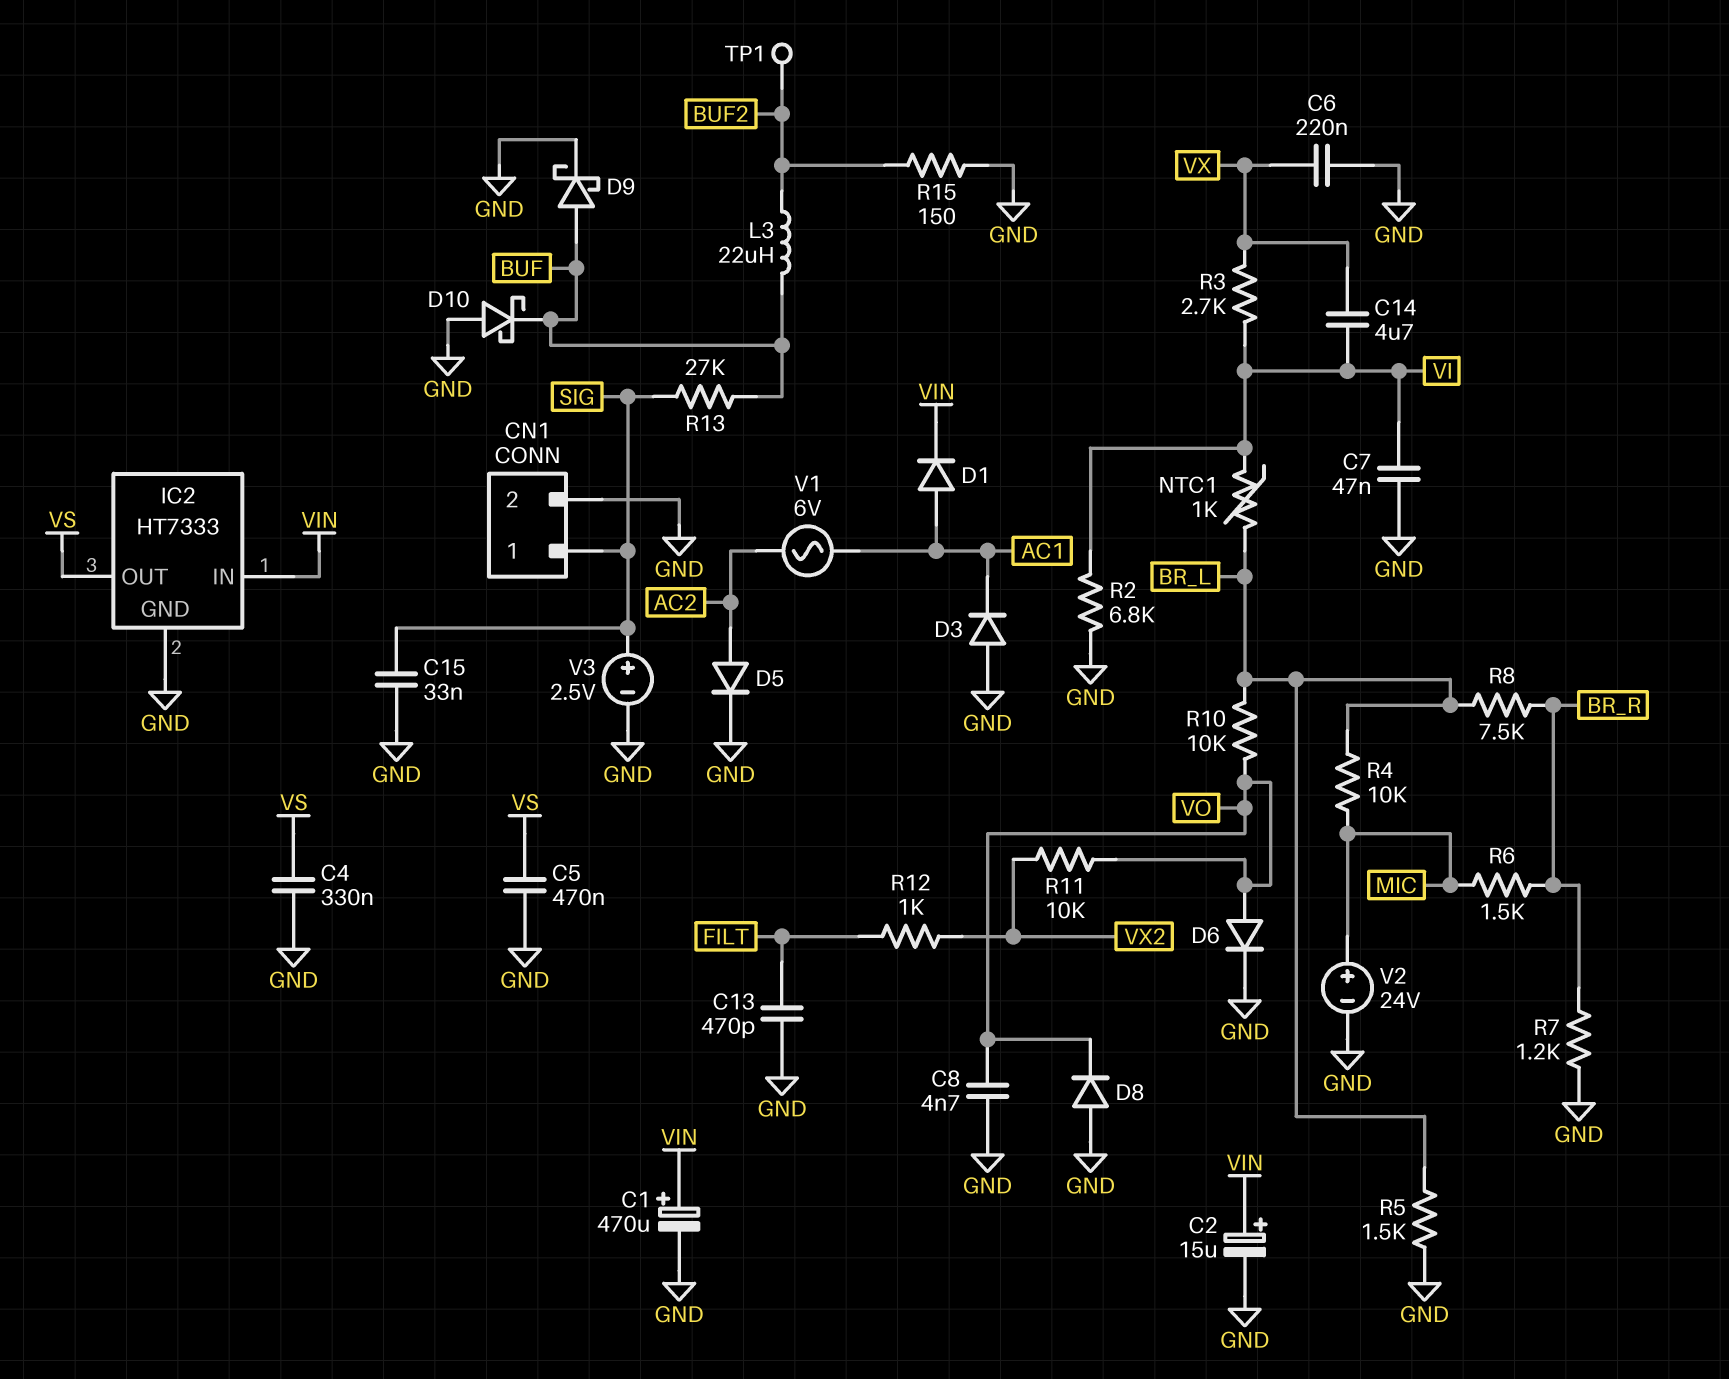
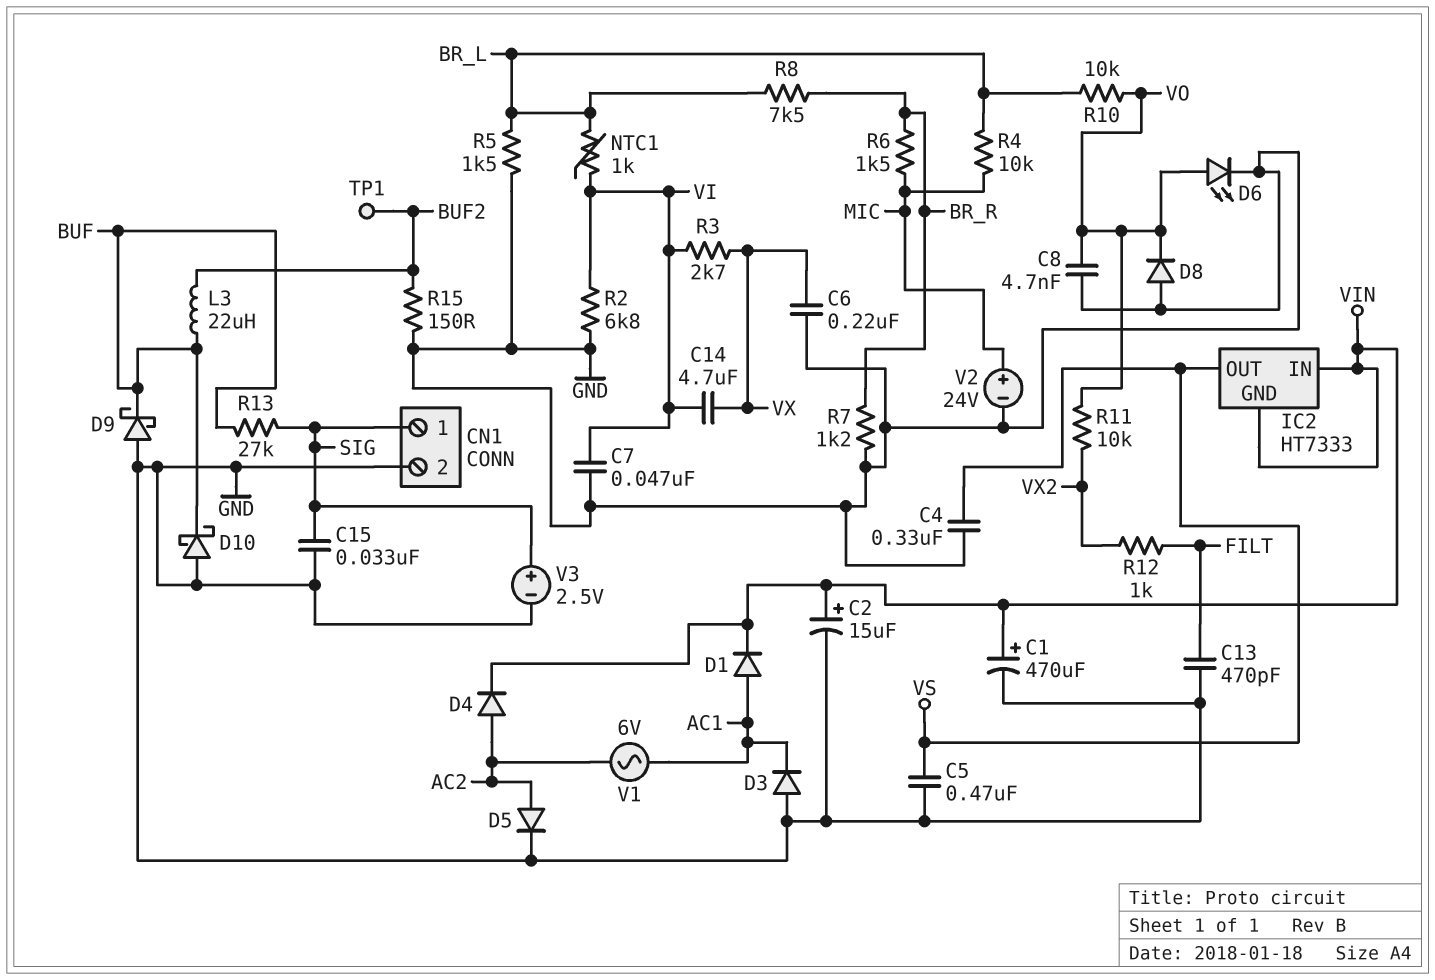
D4: none -> diode (A AC2, K VIN)
D6: diode (A VO, K GND) -> LED (A VO, K GND)
D9: schottky (A BUF, K GND) -> schottky (A GND, K BUF)
IC2 pin GND: GND -> VIN

